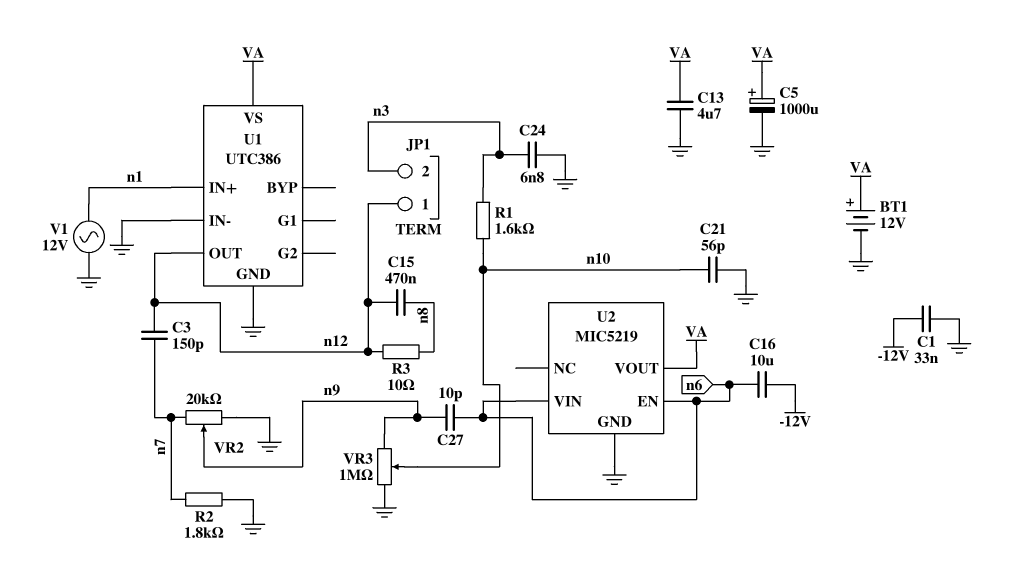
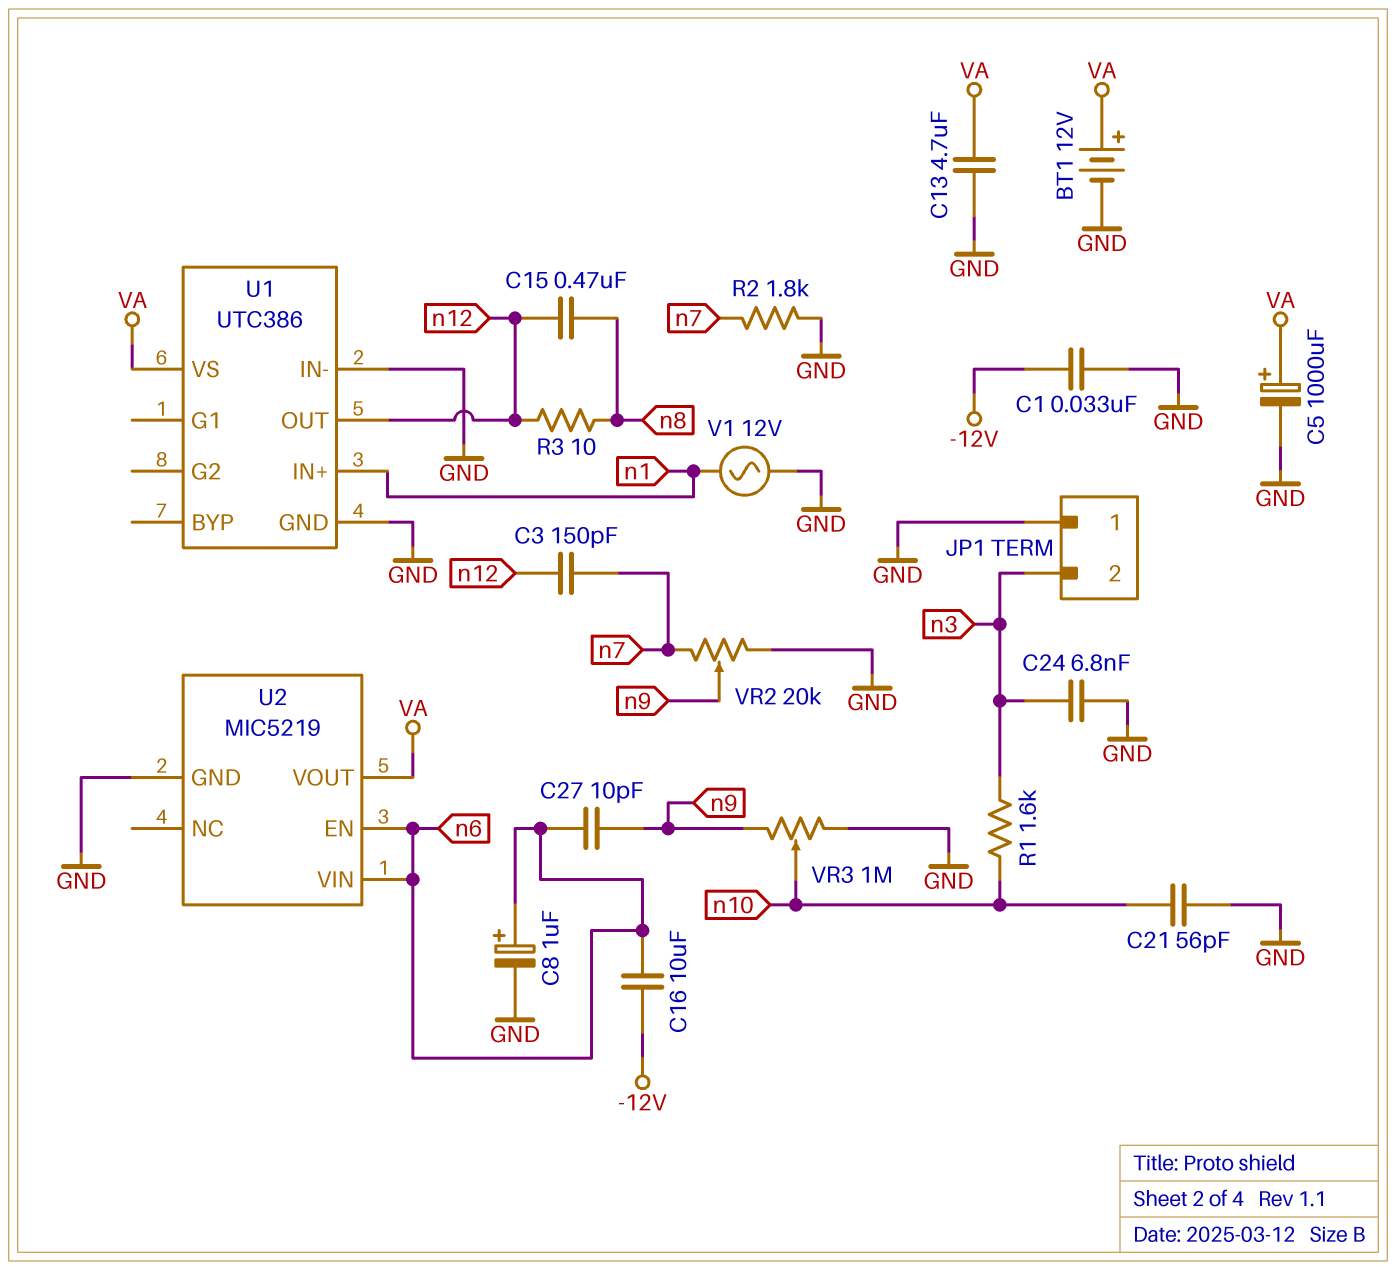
C8: none -> 1uF (plus n6, minus GND)
JP1 pin 1: n12 -> GND

